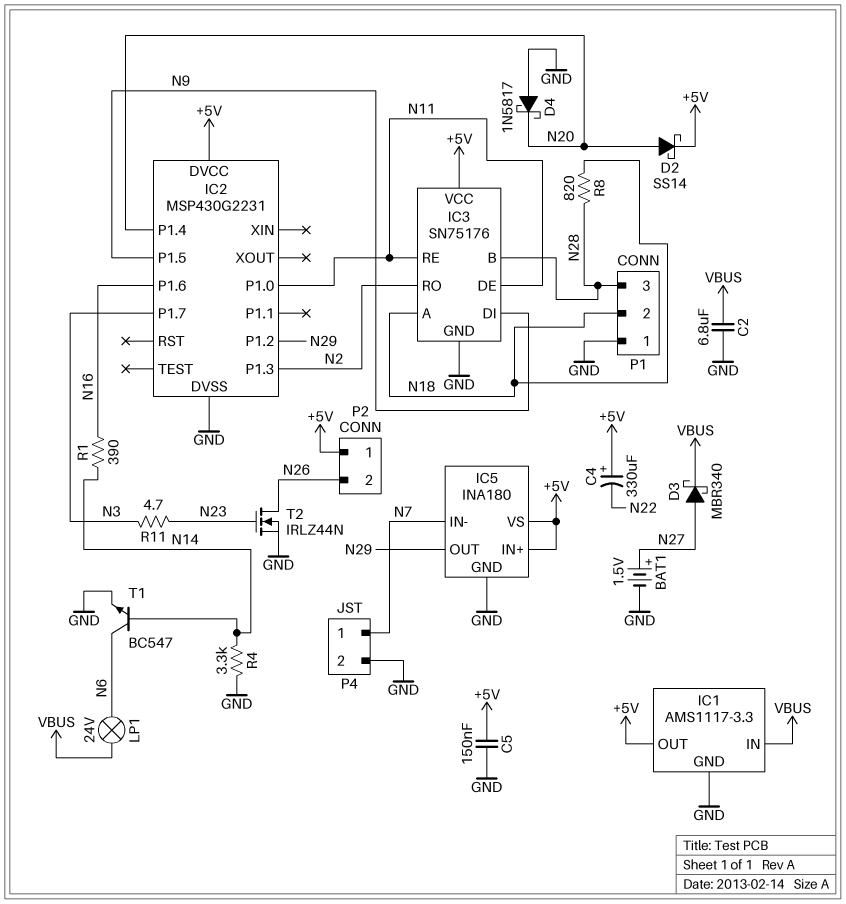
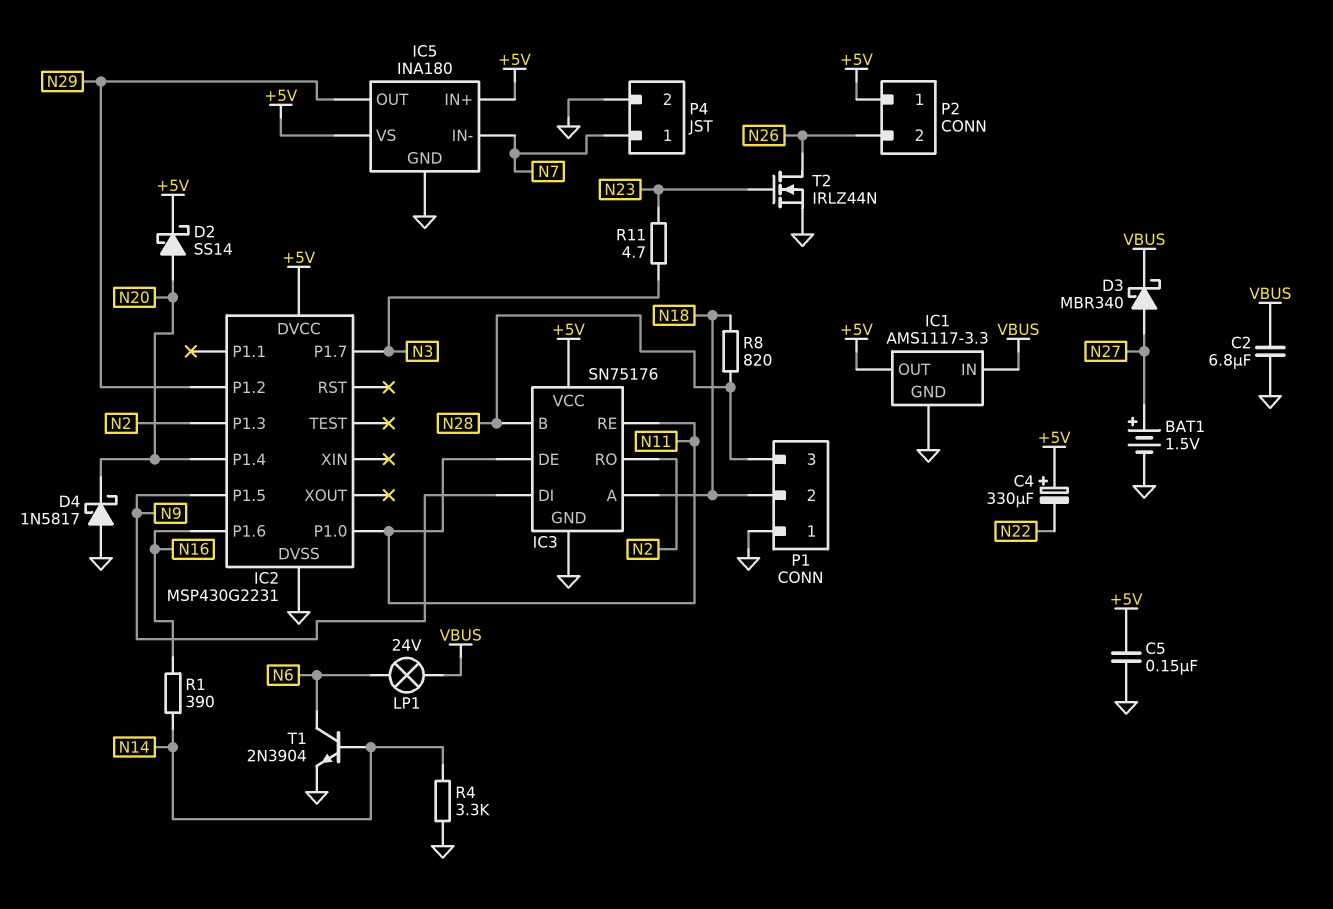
T1: NPN BC547 (B N14, C N6, E GND) -> NPN 2N3904 (B N14, C N6, E GND)

